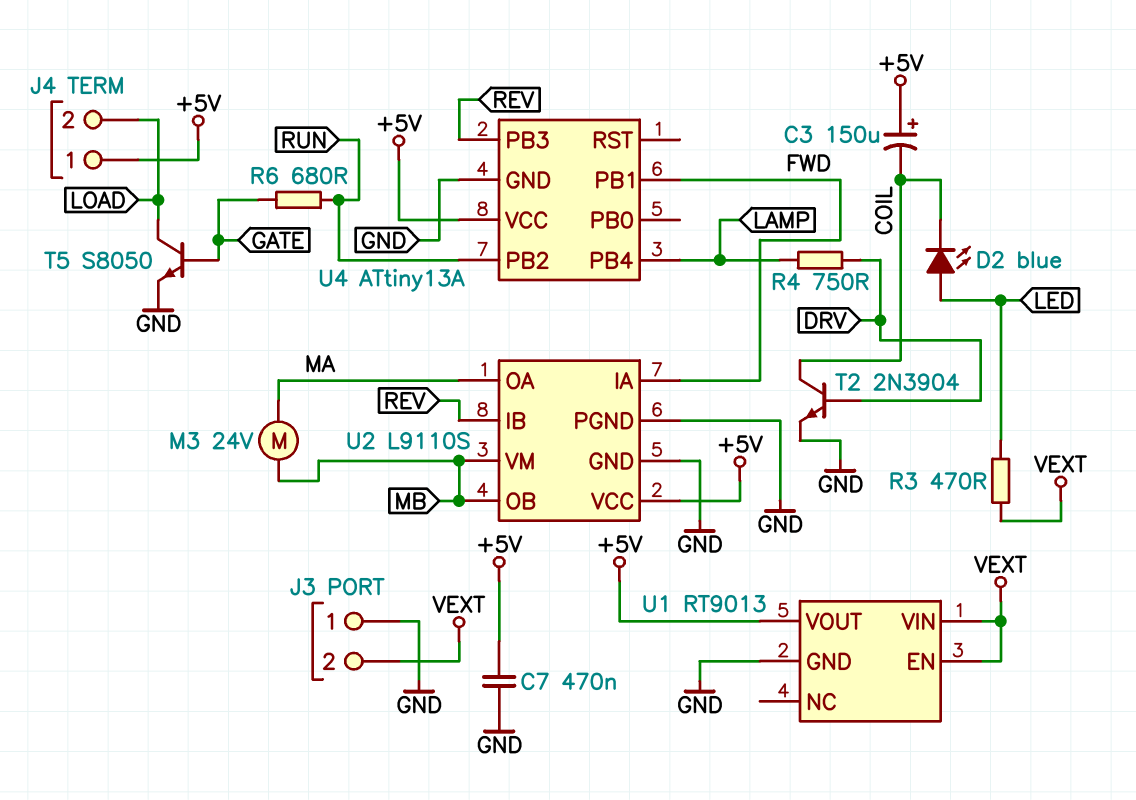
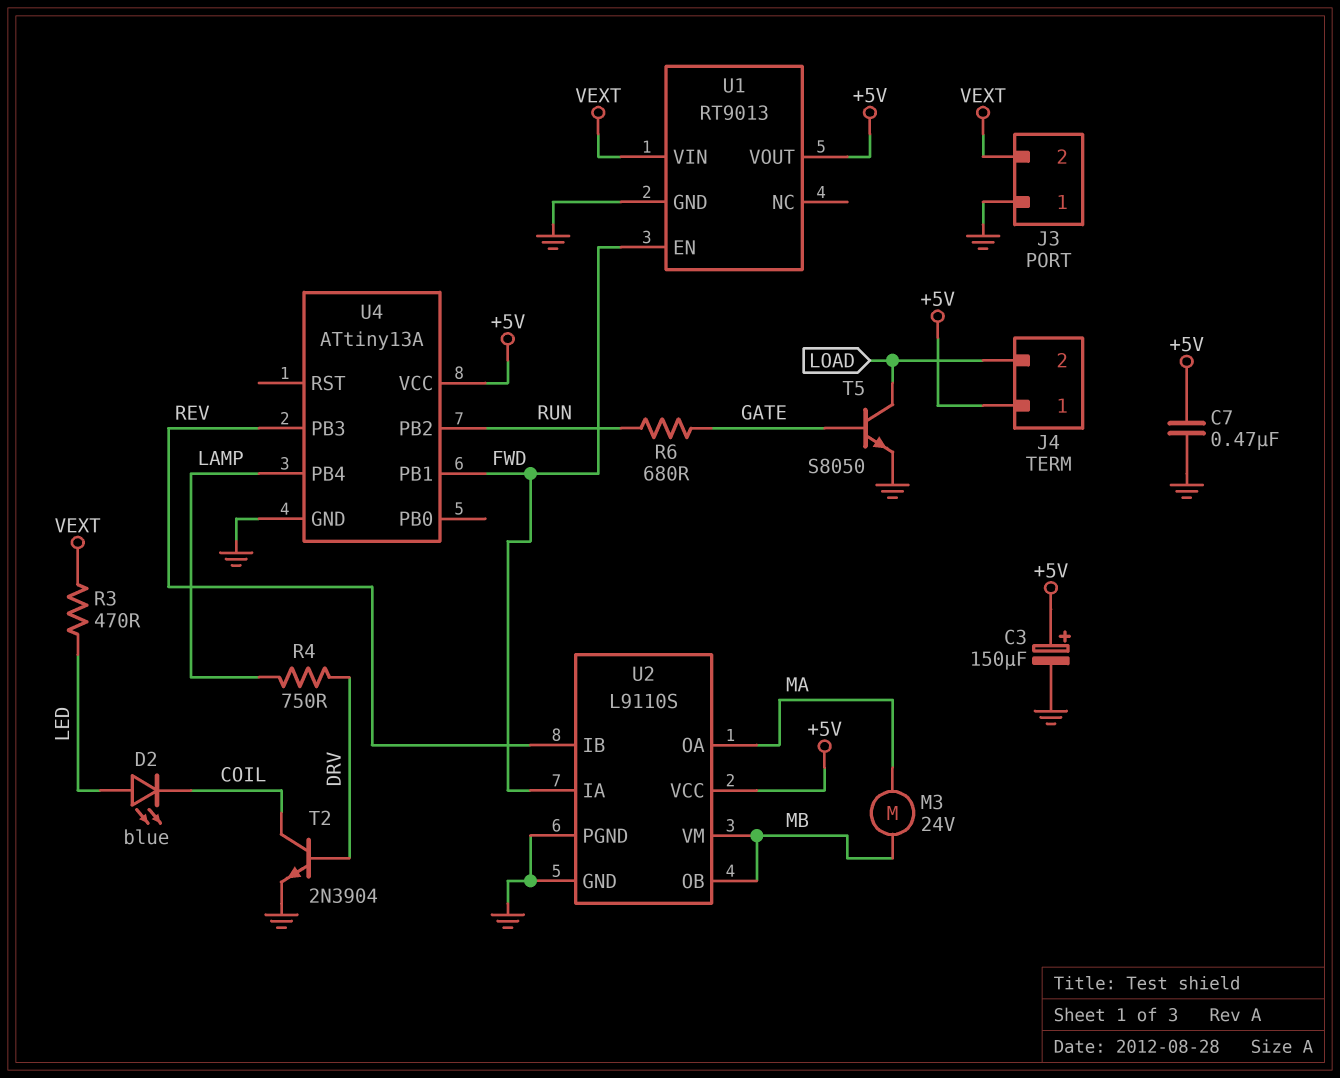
C3: 150uF (plus +5V, minus COIL) -> 150uF (plus +5V, minus GND)
U1 pin EN: VEXT -> FWD

